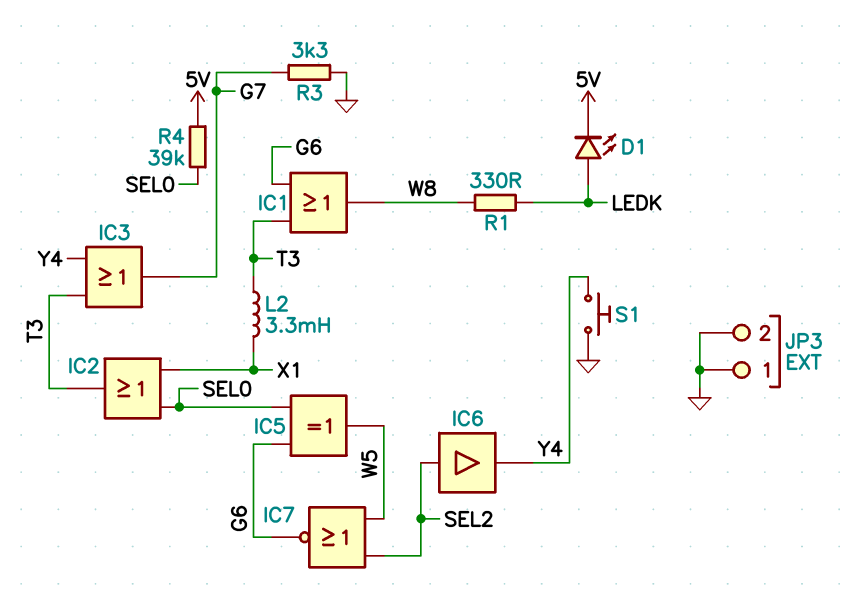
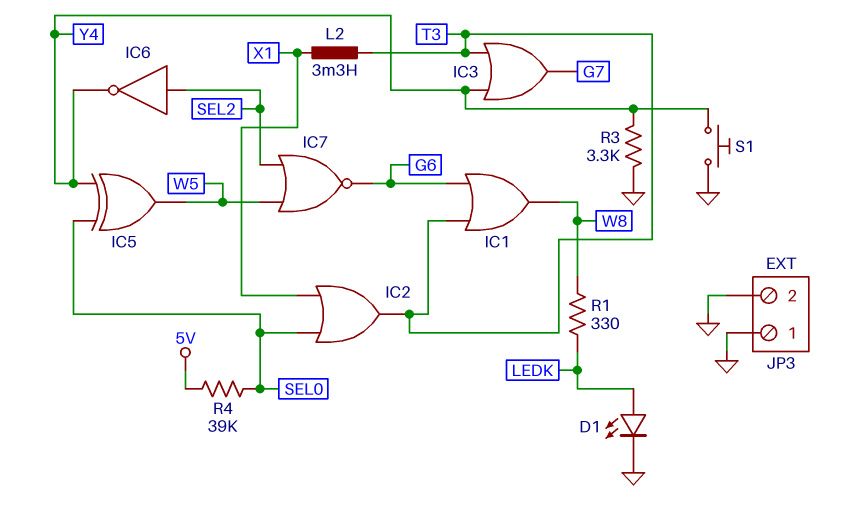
D1: LED (A LEDK, K 5V) -> LED (A LEDK, K GND)
IC5: XOR (in G6, in SEL0, out W5) -> XOR (in SEL0, in Y4, out W5)
IC6: buffer (in SEL2, out Y4) -> NOT (in SEL2, out Y4)
R3: 3.3k (G7, GND) -> 3.3k (GND, Y4)

